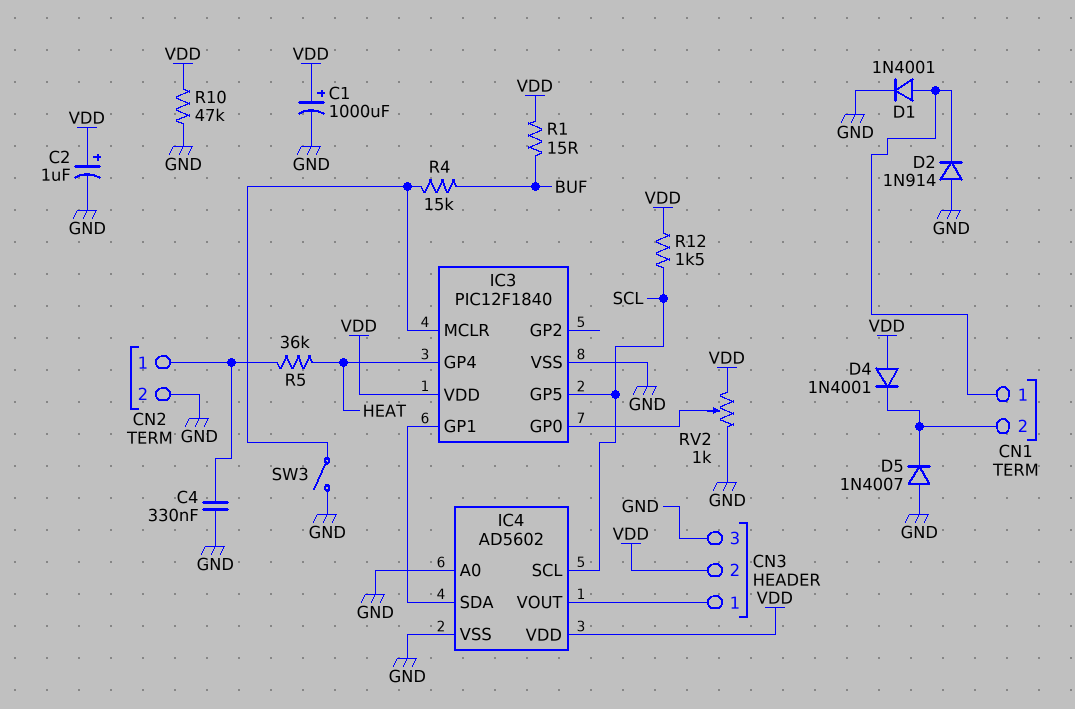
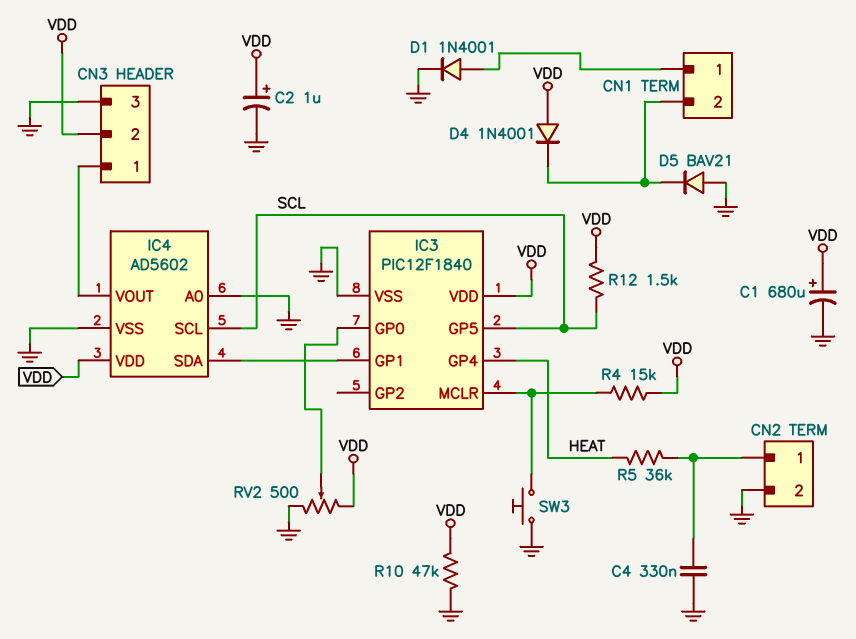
C1: 1000uF (plus VDD, minus GND) -> 680uF (plus VDD, minus GND)
D2: diode 1N914 (A GND, K CN1/1) -> none
D5: diode 1N4007 (A GND, K CN1/2) -> diode BAV21 (A GND, K CN1/2)
R1: 15 (BUF, VDD) -> none
R4: 15k (BUF, IC3/MCLR) -> 15k (IC3/MCLR, VDD)
RV2: 1k (GND, VDD, wiper IC3/GP0) -> 500 (GND, VDD, wiper IC3/GP0)
SW3: switch (GND, IC3/MCLR) -> button (GND, IC3/MCLR)

